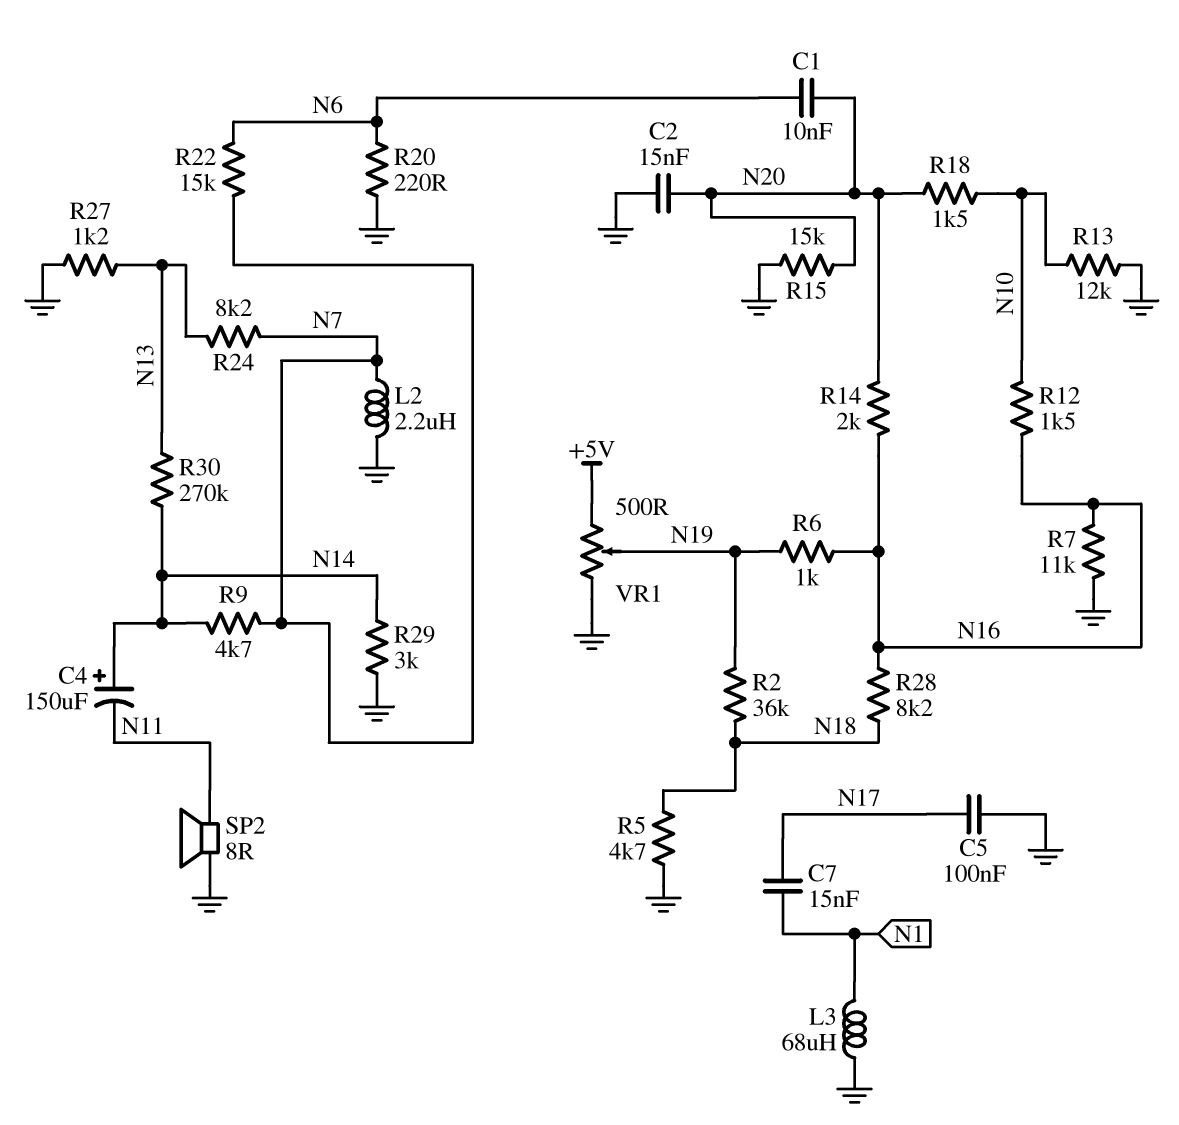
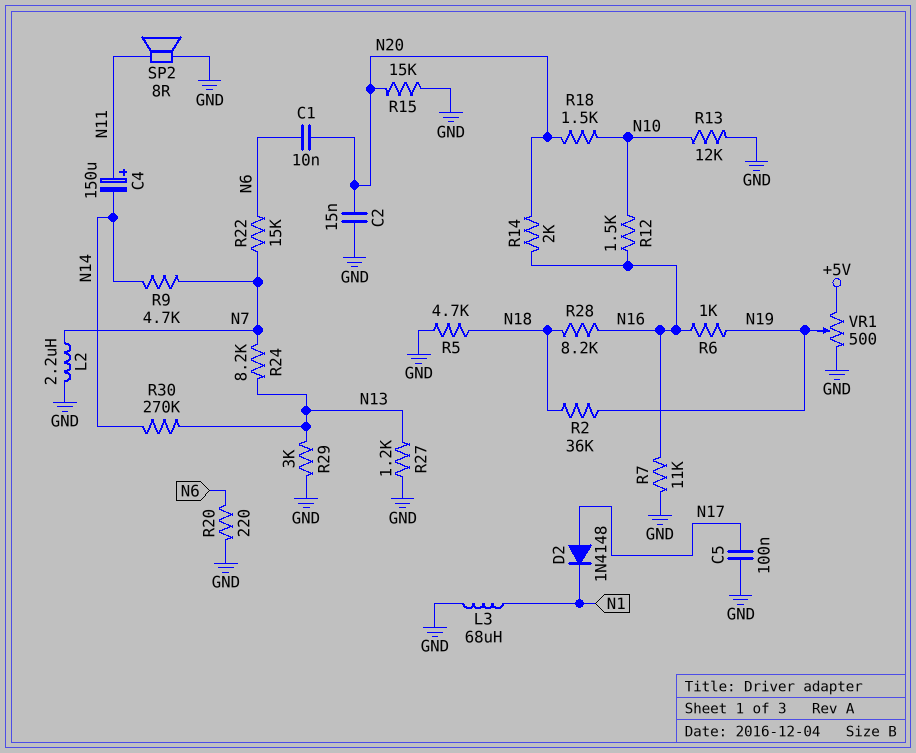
C4: 150uF (plus N14, minus N11) -> 150uF (plus N11, minus N14)
C7: 15nF (N1, N17) -> none
D2: none -> diode 1N4148 (A N17, K N1)
R29: 3k (GND, N14) -> 3k (GND, N13)

